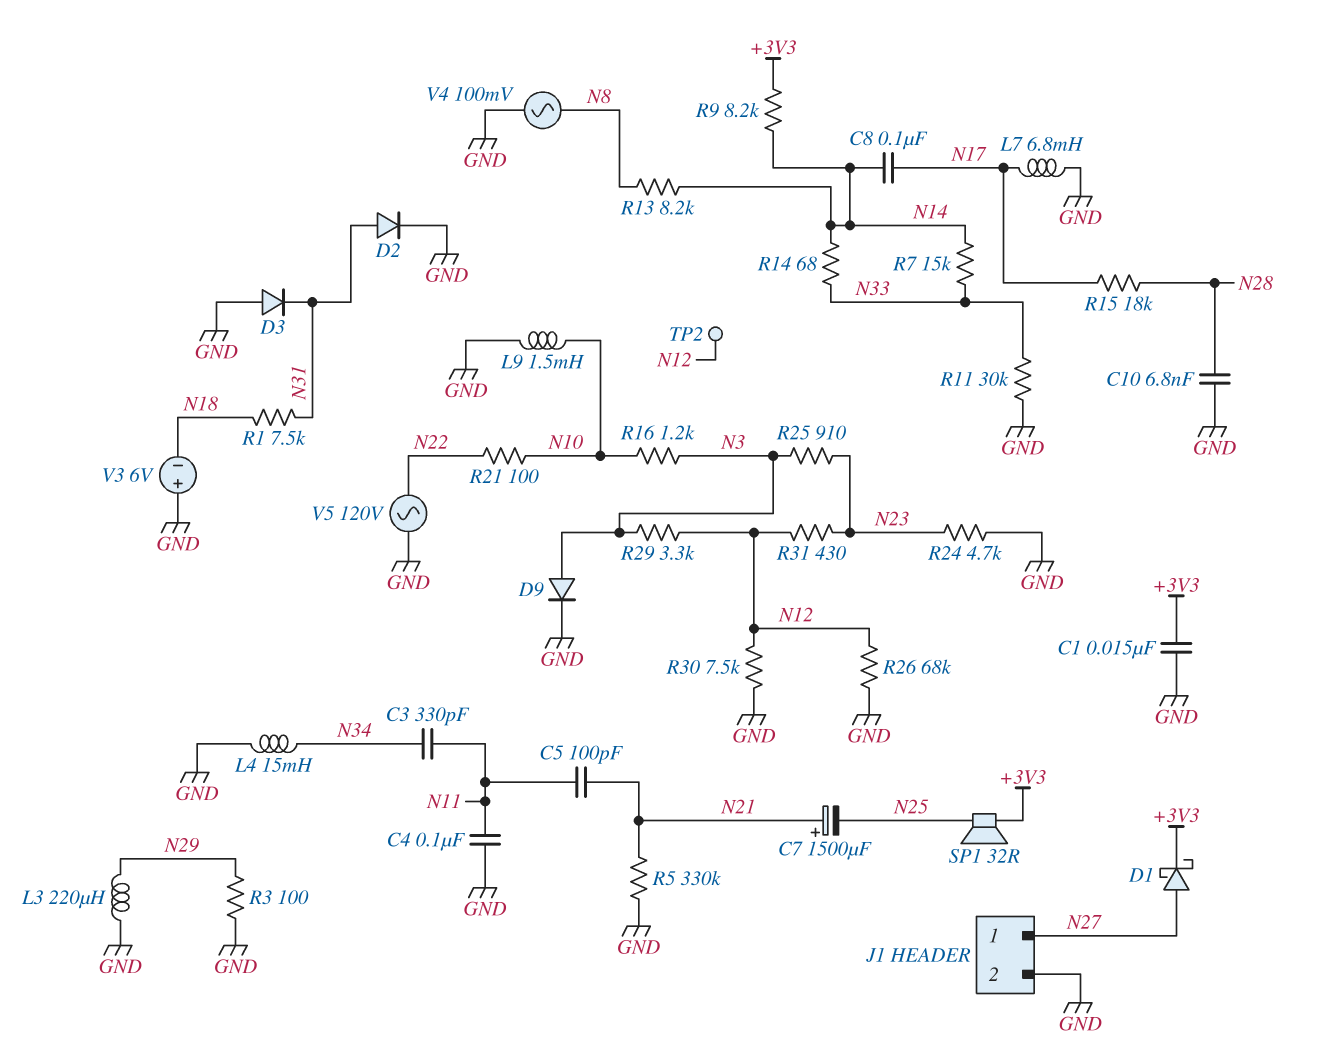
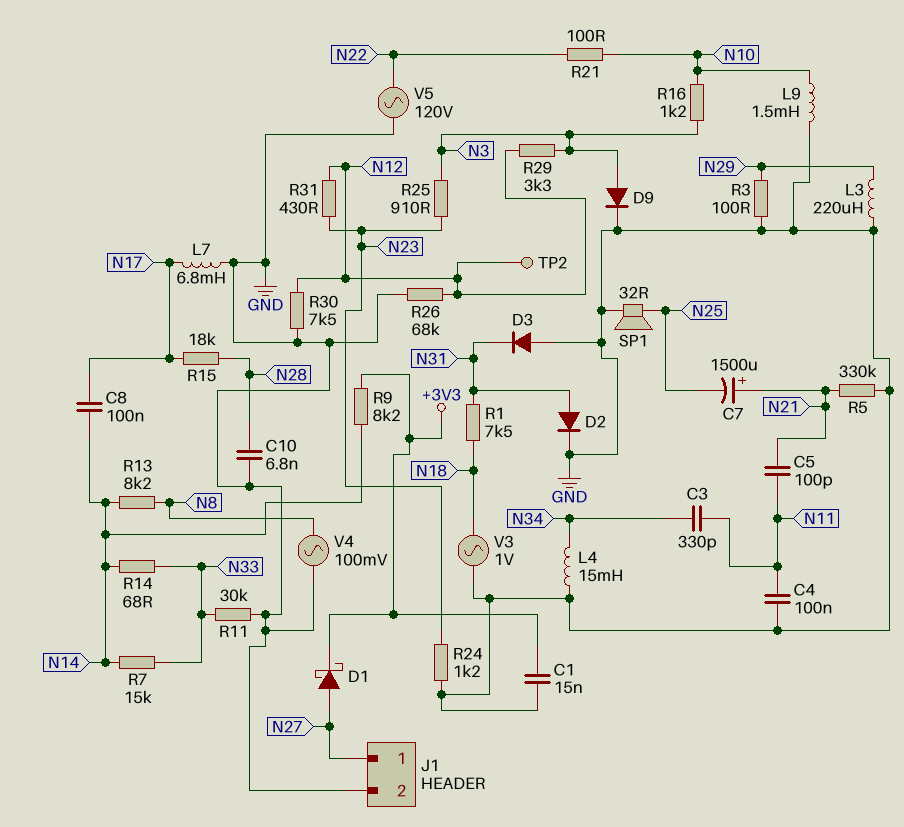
R24: 4.7k (GND, N23) -> 1.2k (GND, N23)
SP1: speaker 32R (+3V3, N25) -> speaker 32R (GND, N25)
V3: 6V (plus GND, minus N18) -> AC 1V (GND, N18)

